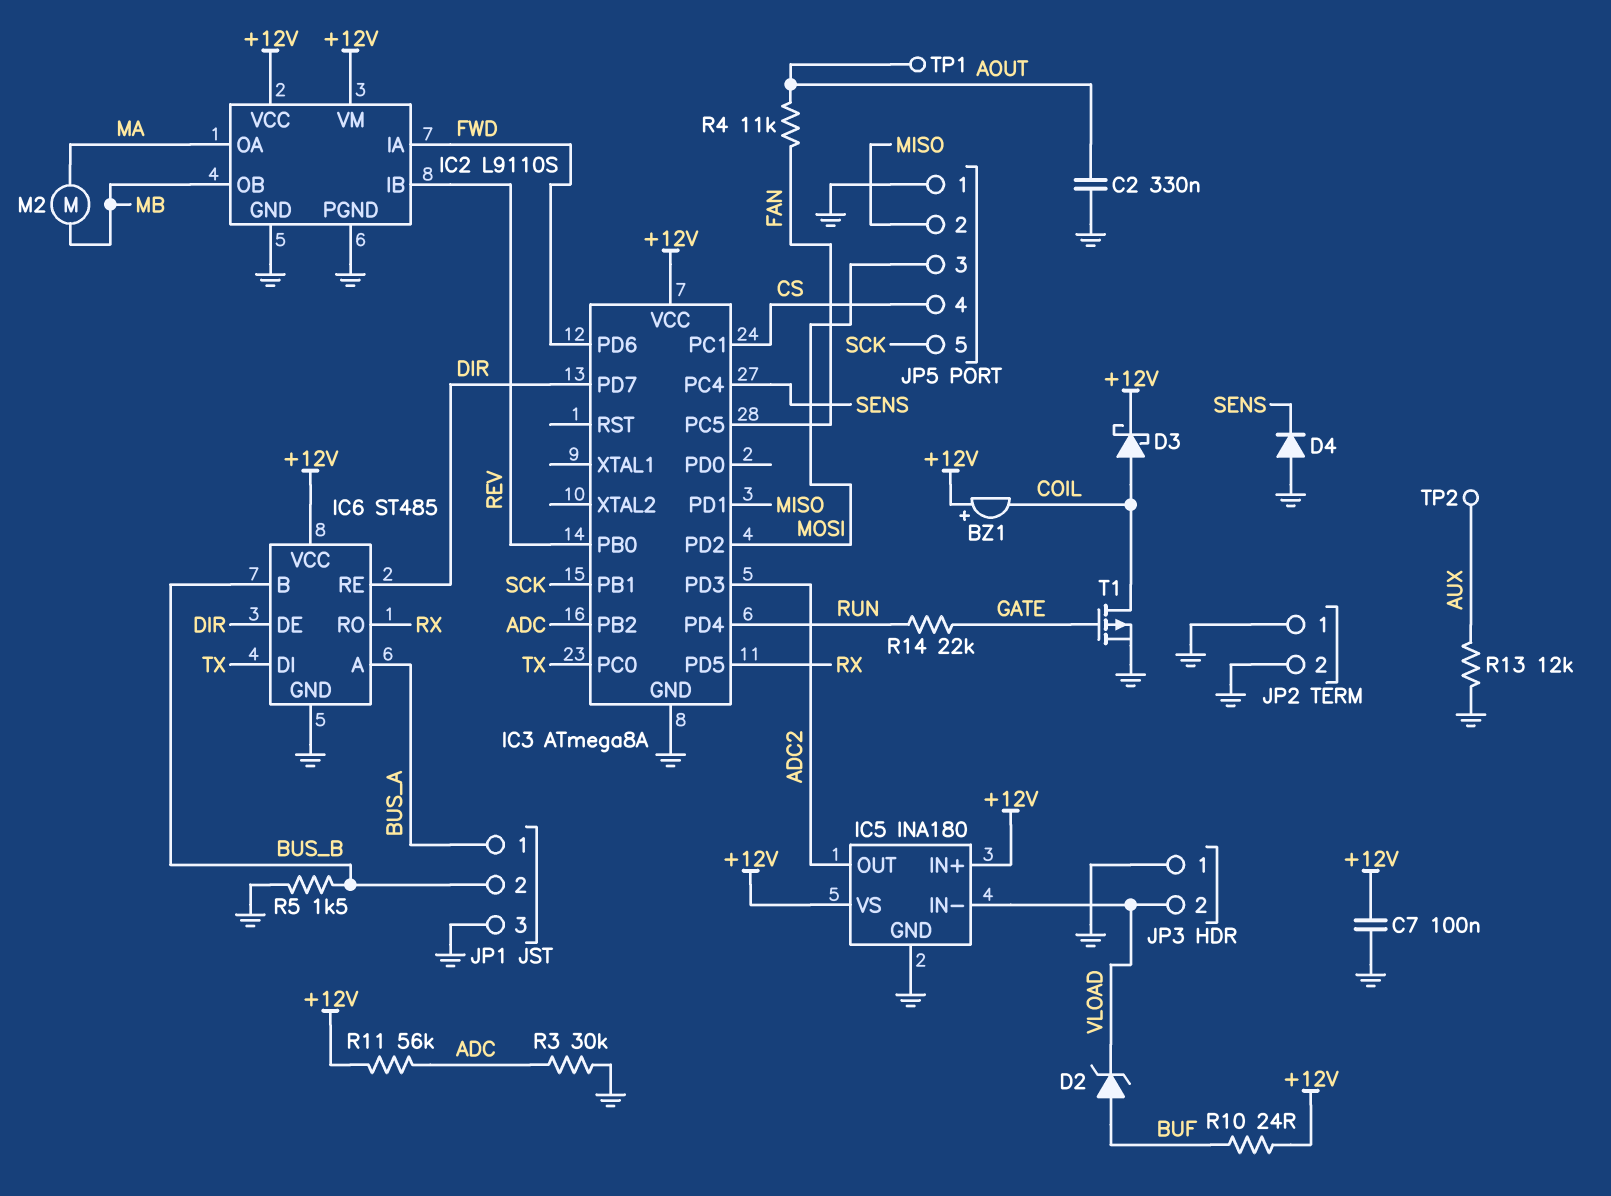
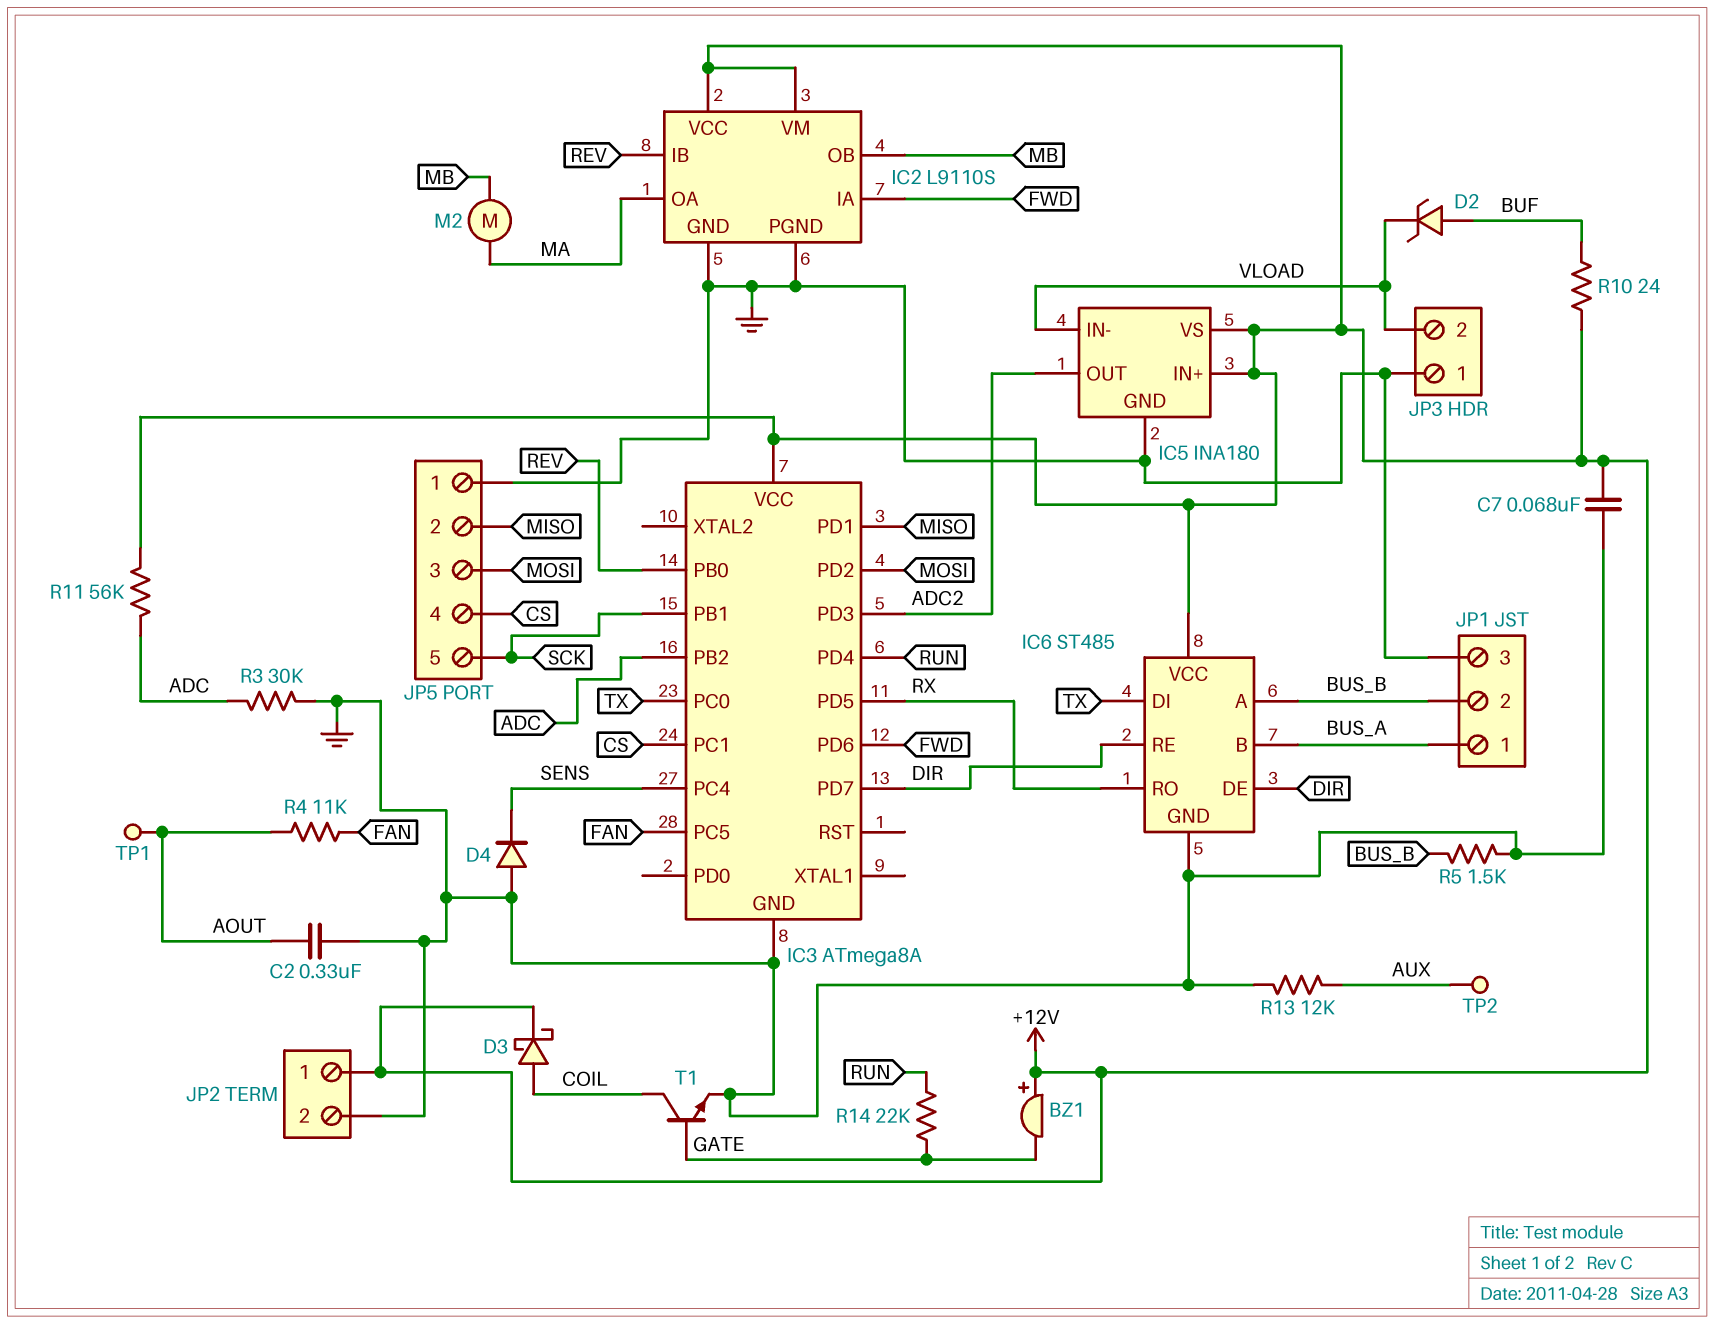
BZ1: buzzer (plus +12V, minus COIL) -> buzzer (plus +12V, minus GATE)
C7: 100nF (+12V, GND) -> 68nF (+12V, GND)
IC6 pin A: BUS_A -> BUS_B
IC6 pin B: BUS_B -> BUS_A
JP2 pin 1: GND -> +12V
T1: PMOS (G GATE, D COIL, S GND) -> NPN (B GATE, C COIL, E GND)

